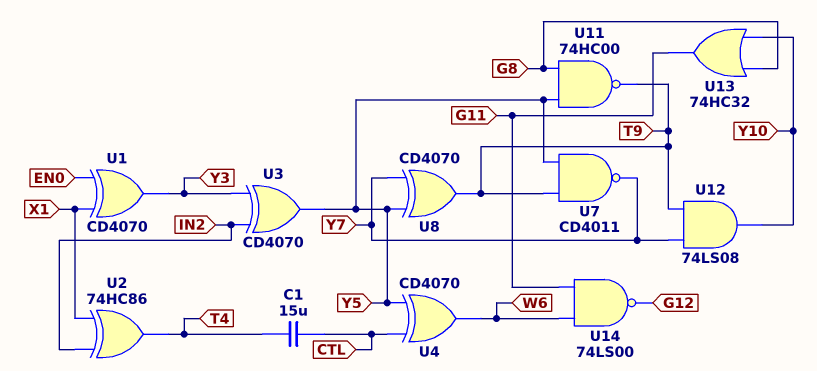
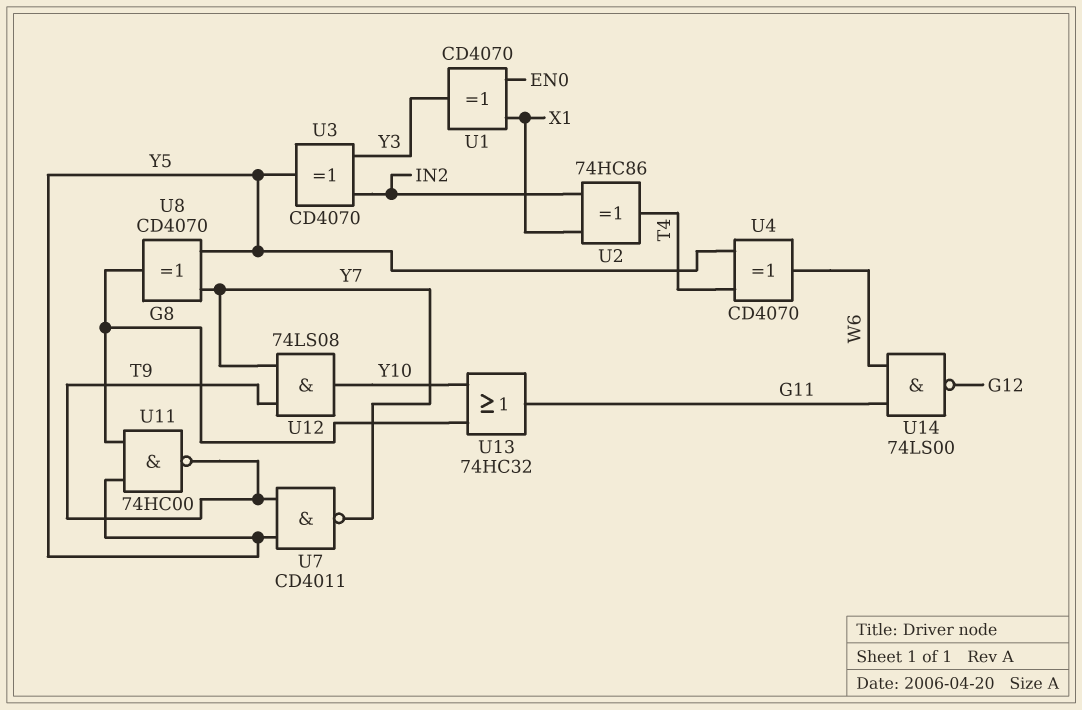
C1: 15uF (CTL, T4) -> none
U4: XOR CD4070 (in CTL, in Y5, out W6) -> XOR CD4070 (in T4, in Y5, out W6)
U8: XOR CD4070 (in Y5, in Y7, out T9) -> XOR CD4070 (in Y5, in Y7, out G8)

